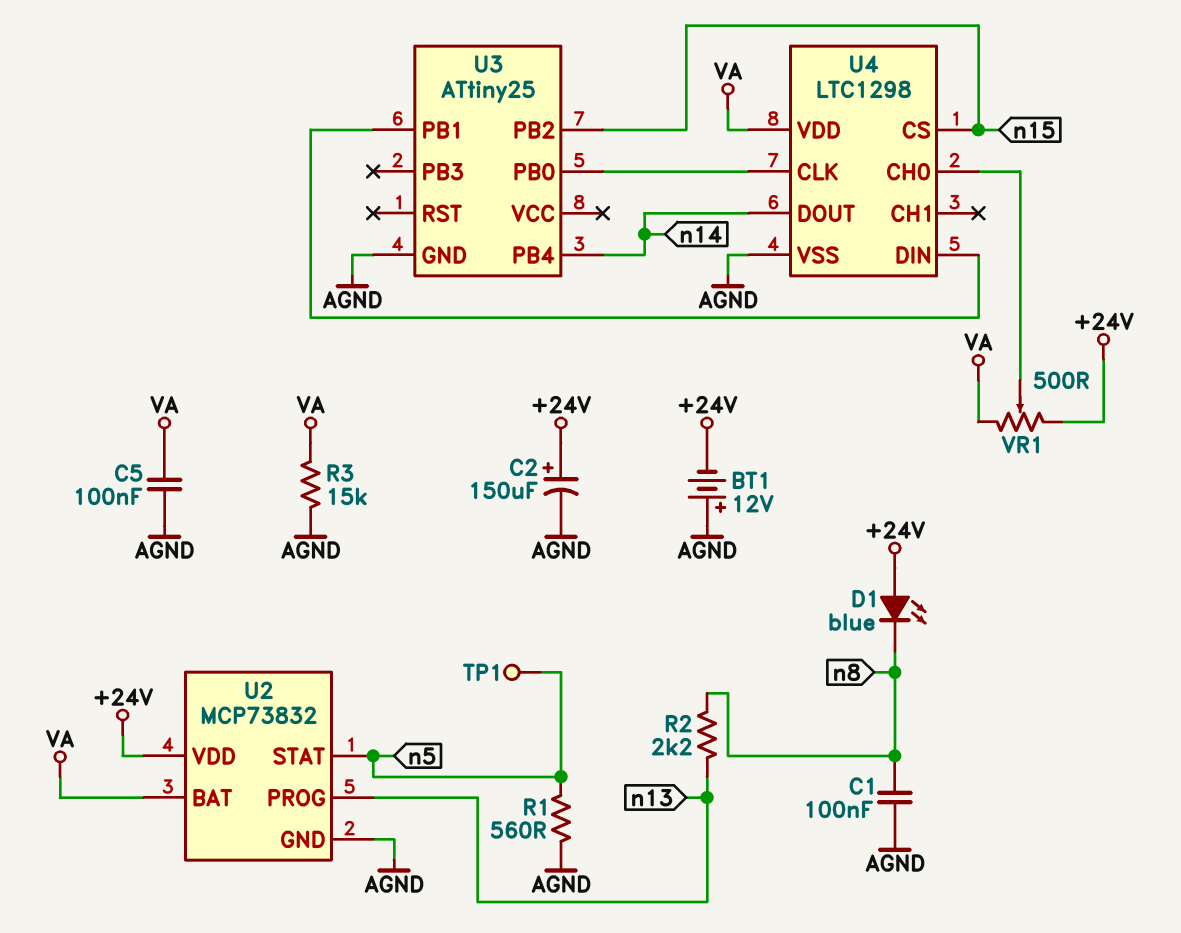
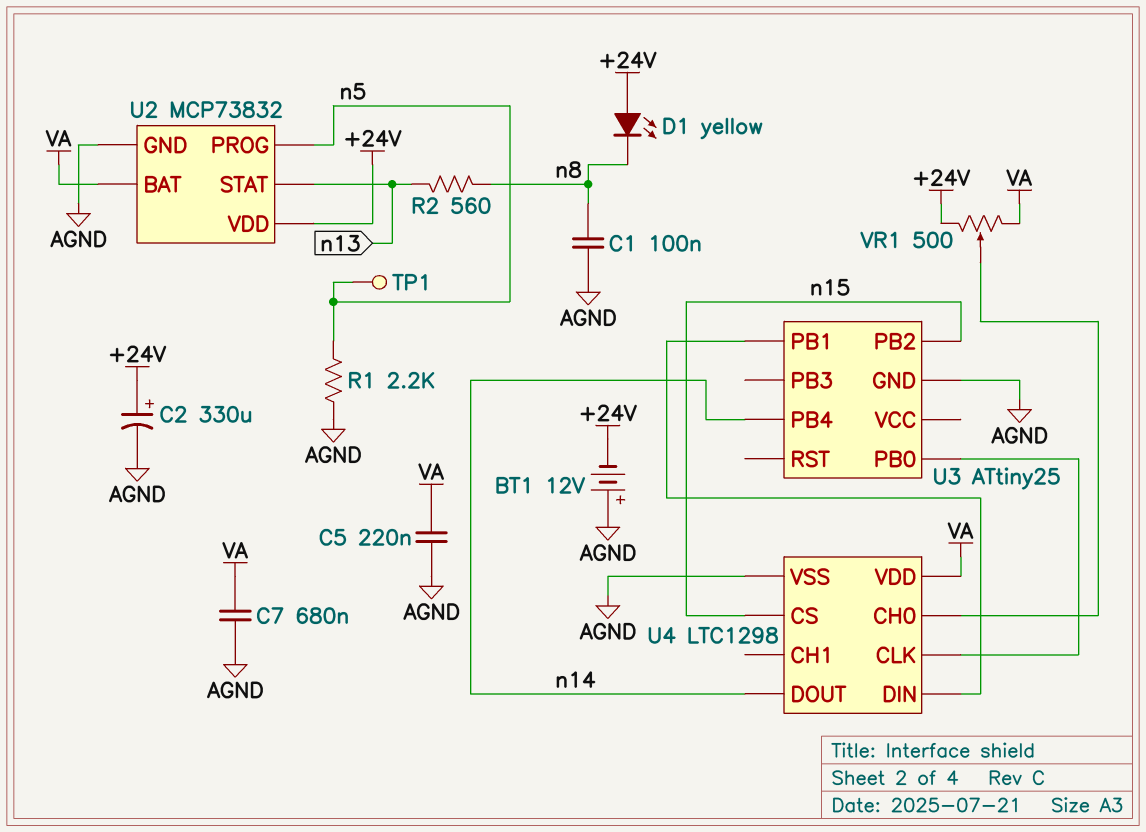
C2: 150uF (plus +24V, minus AGND) -> 330uF (plus +24V, minus AGND)
C5: 100nF (AGND, VA) -> 220nF (AGND, VA)
C7: none -> 680nF (AGND, VA)
D1: LED blue (A +24V, K n8) -> LED yellow (A +24V, K n8)
R1: 560 (AGND, n5) -> 2.2k (AGND, n5)
R2: 2.2k (n8, n13) -> 560 (n8, n13)
R3: 15k (AGND, VA) -> none
U2 pin PROG: n13 -> n5
U2 pin STAT: n5 -> n13

